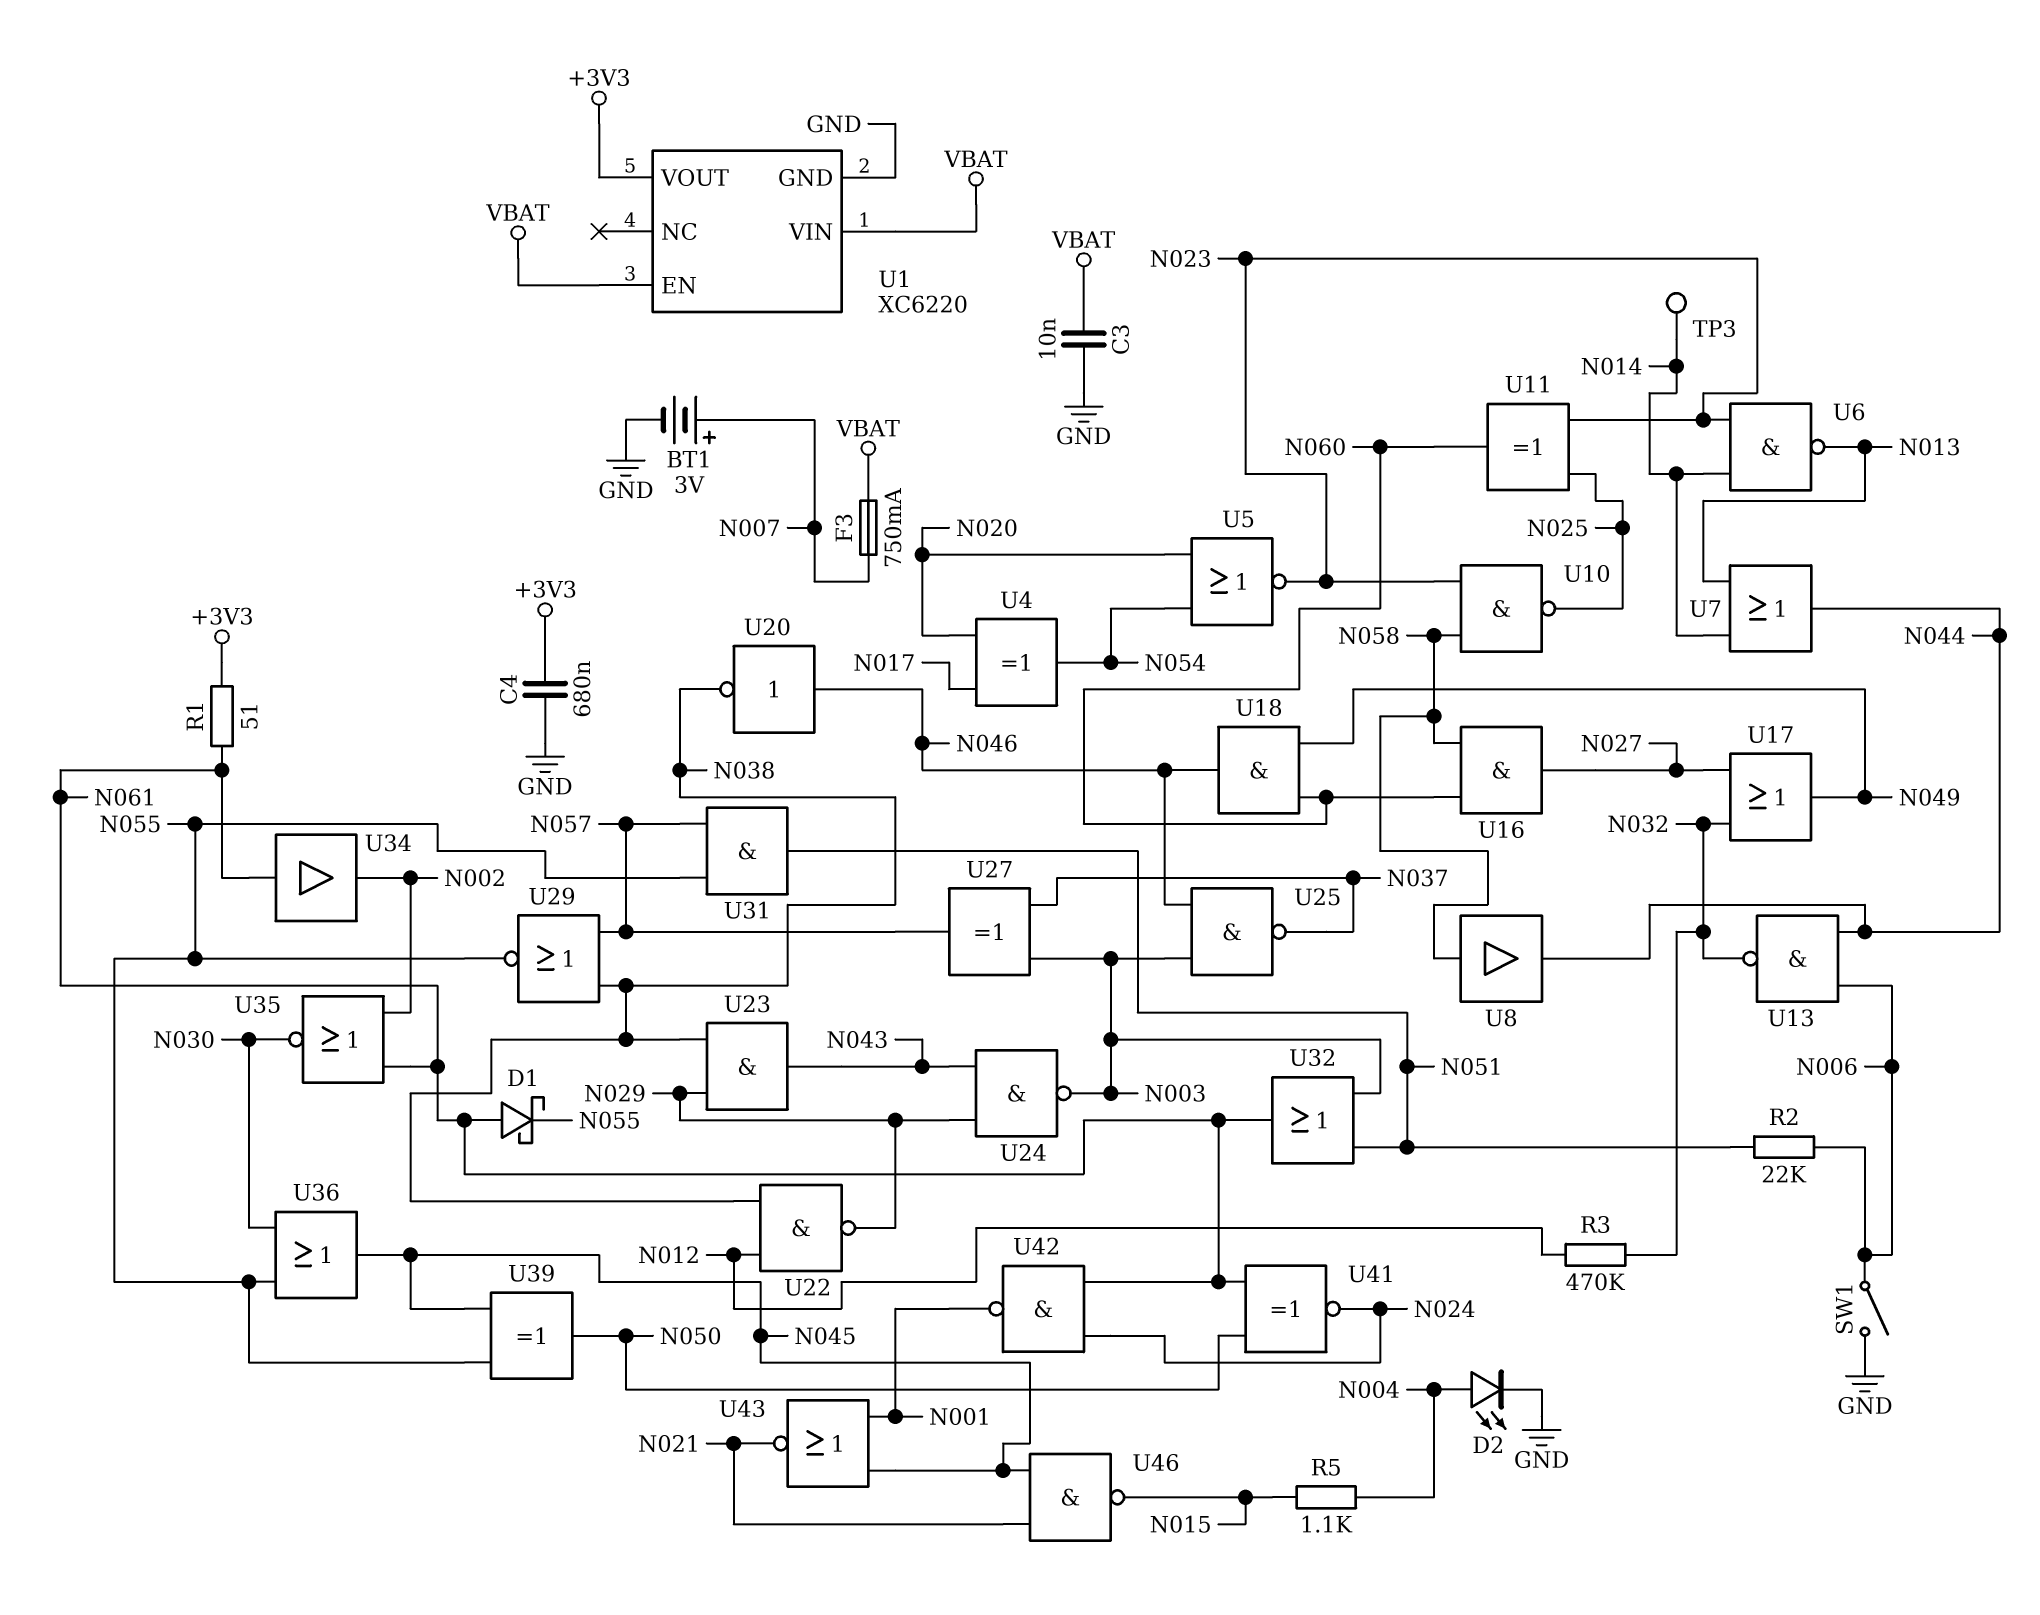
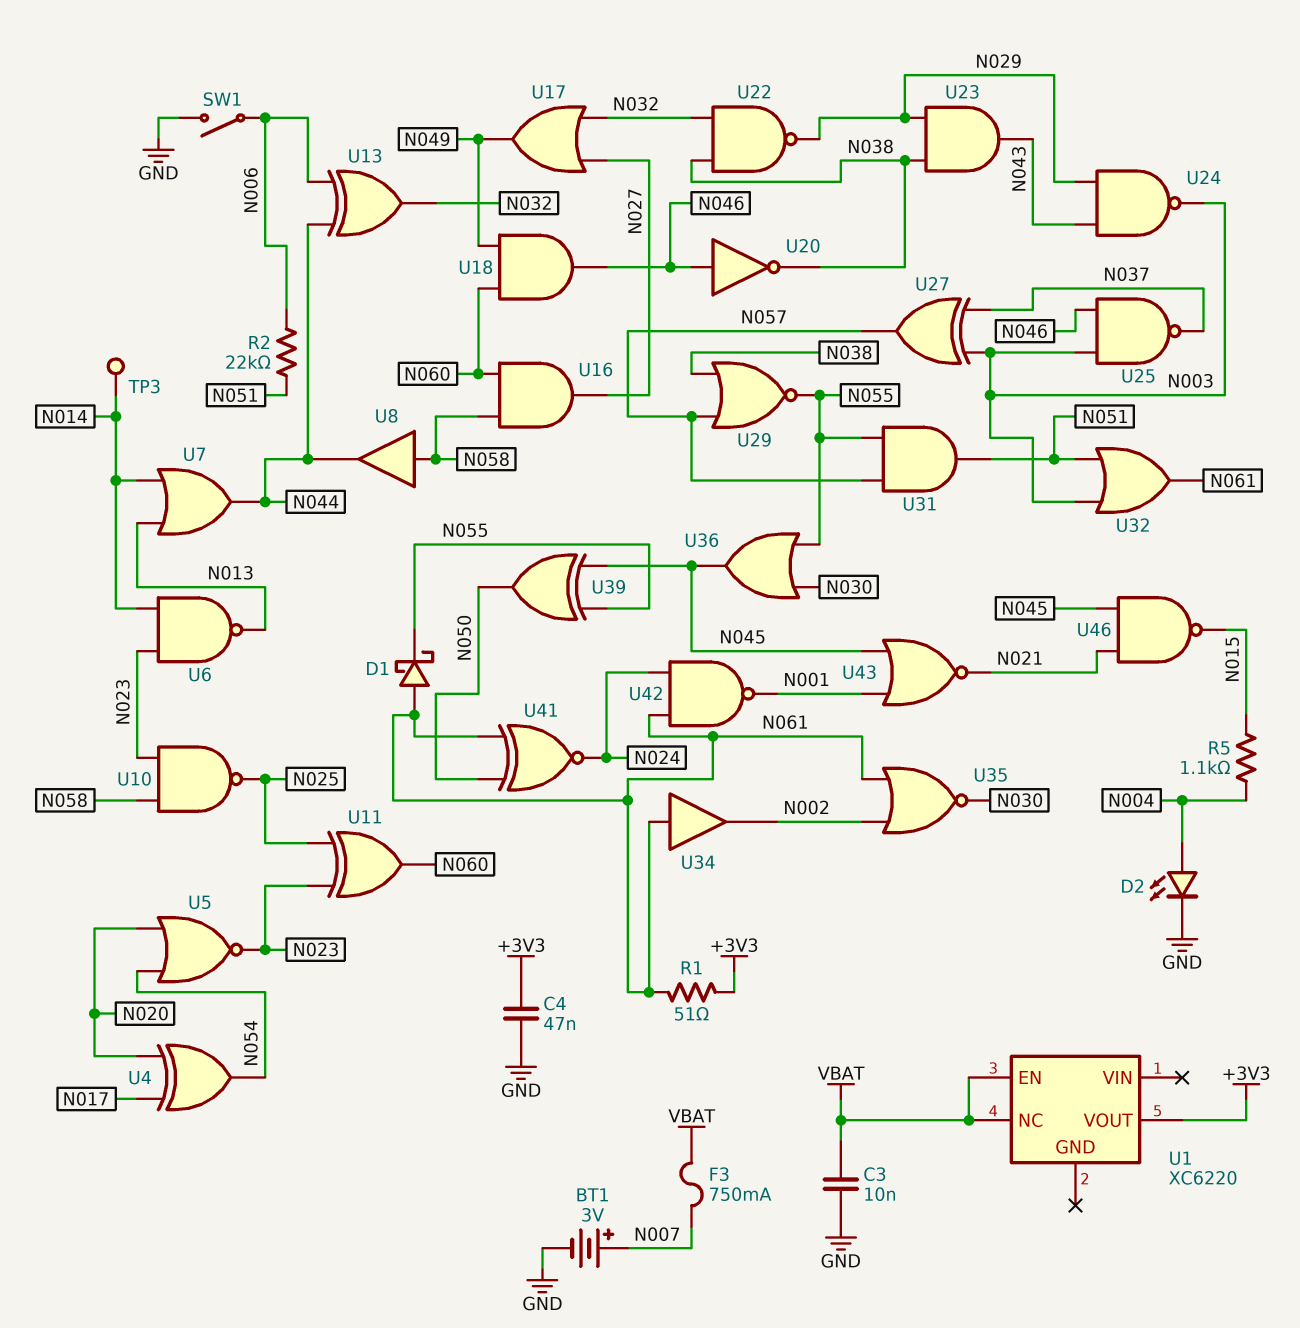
C4: 680nF (+3V3, GND) -> 47nF (+3V3, GND)
R3: 470k (N012, N032) -> none
U1 pin GND: GND -> none
U1 pin NC: none -> VBAT
U1 pin VIN: VBAT -> none
U13: NAND (in N006, in N044, out N032) -> XOR (in N006, in N044, out N032)
U22: NAND (in N012, in N038, out N029) -> NAND (in N032, in N038, out N029)

